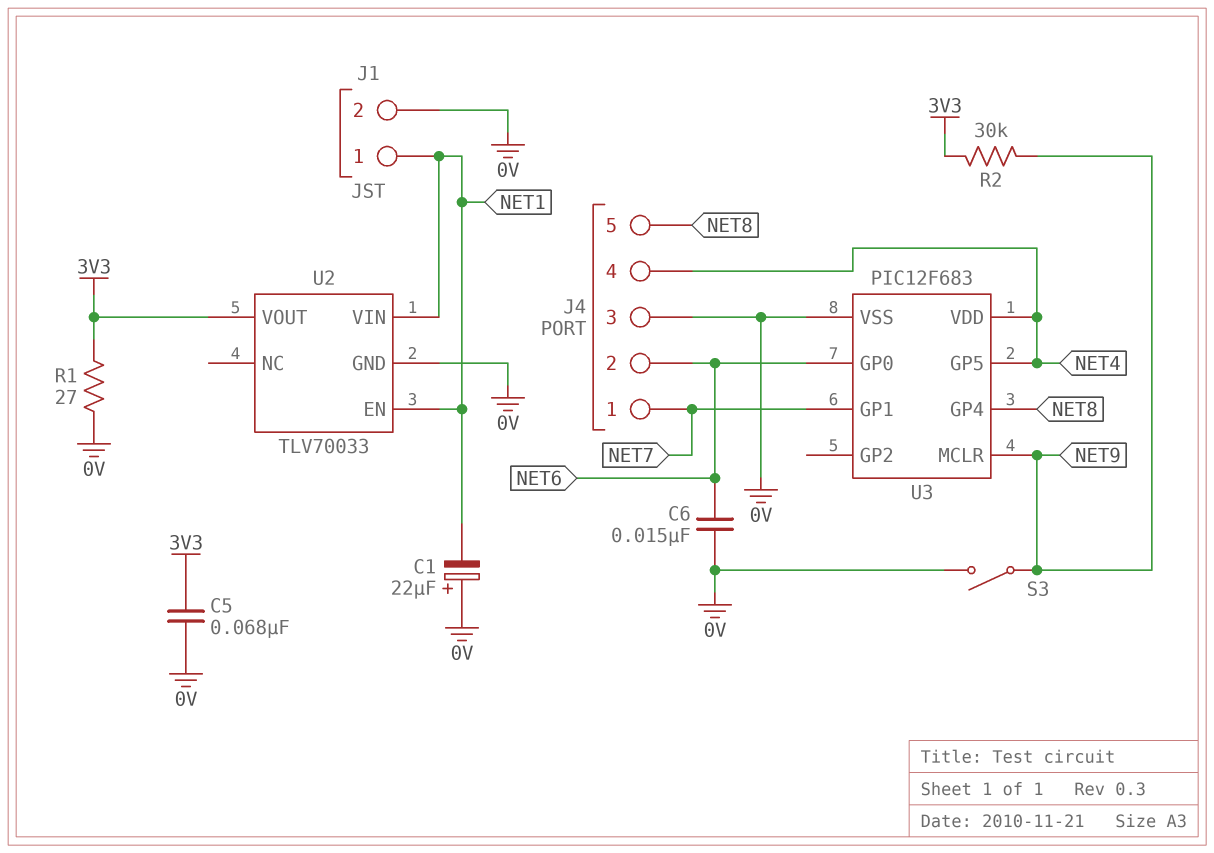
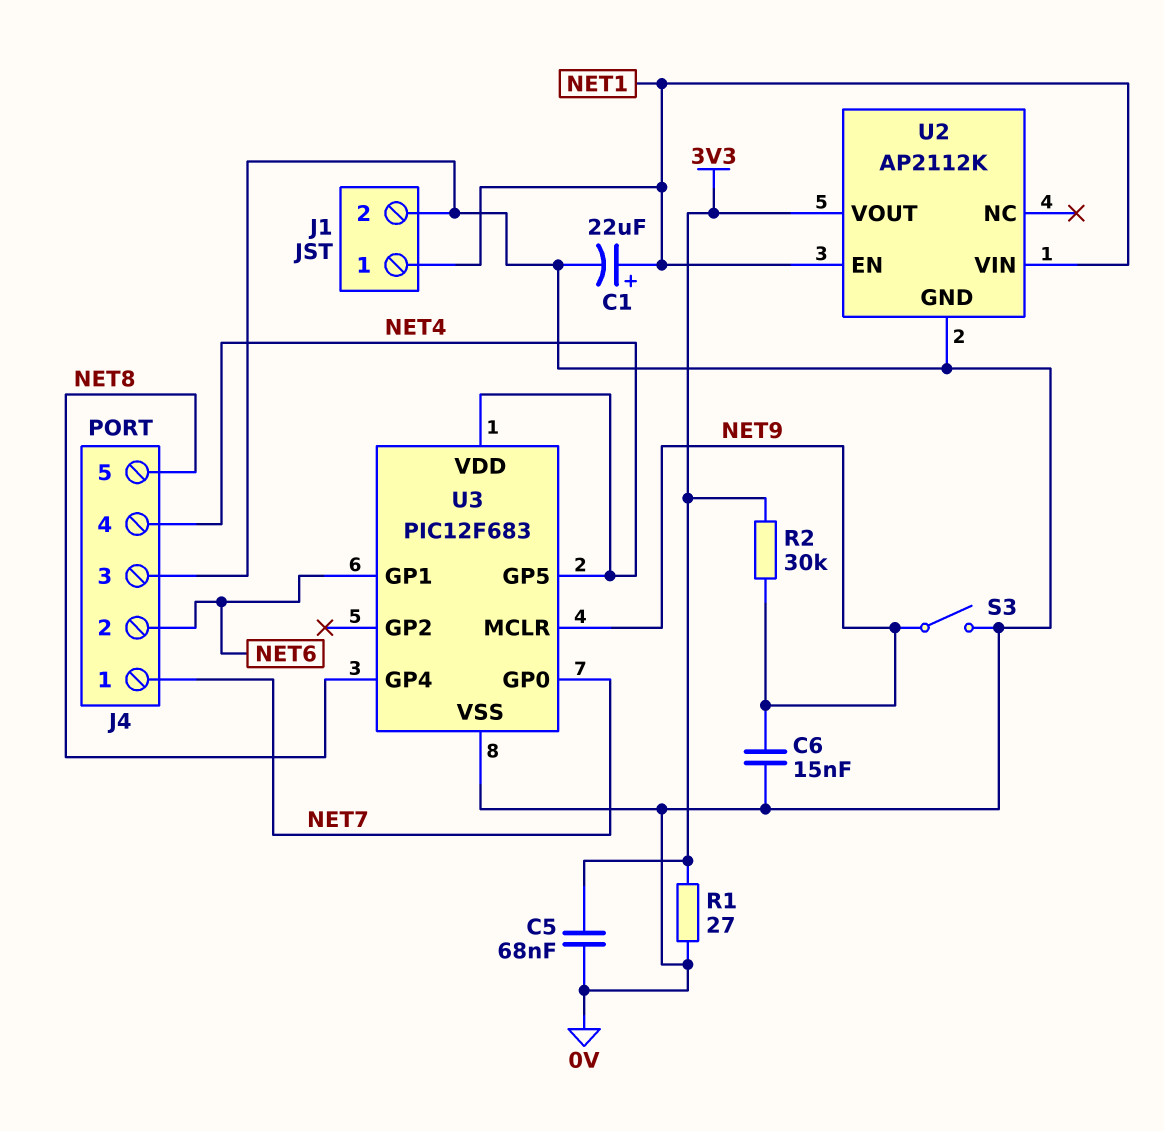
C1: 22uF (plus 0V, minus NET1) -> 22uF (plus NET1, minus 0V)
C6: 15nF (0V, NET6) -> 15nF (0V, NET9)
U2: TLV70033 -> AP2112K
U3 pin GP0: NET6 -> NET7
U3 pin GP1: NET7 -> NET6

